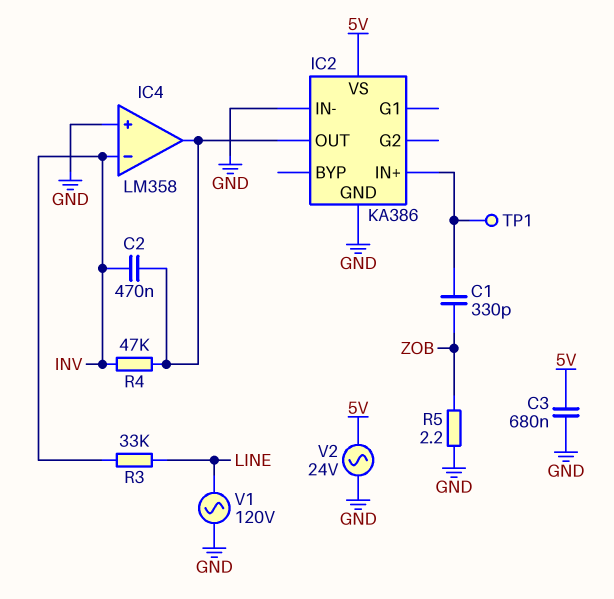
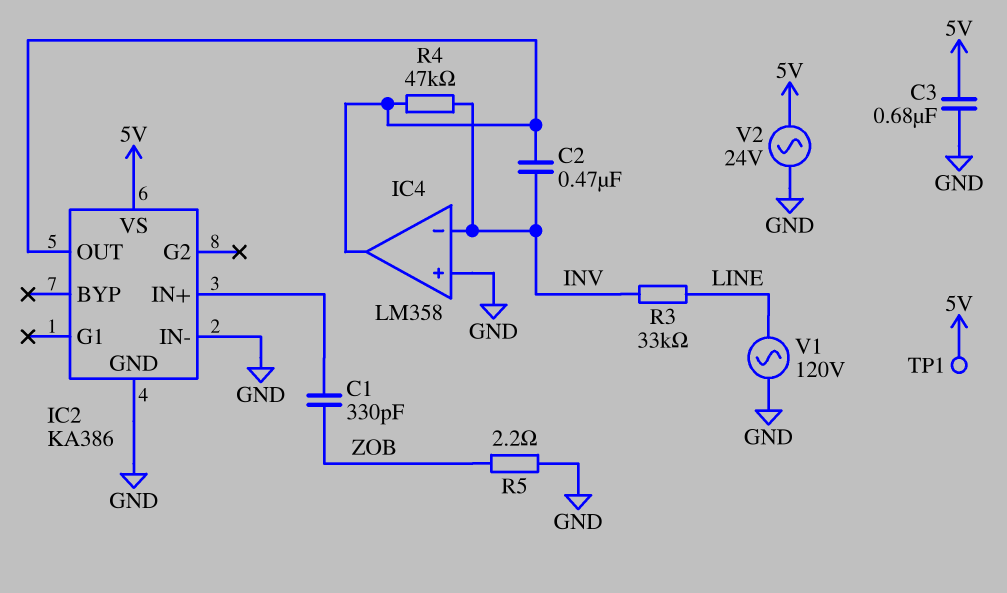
TP1: test point (IC2/IN+) -> test point (5V)

